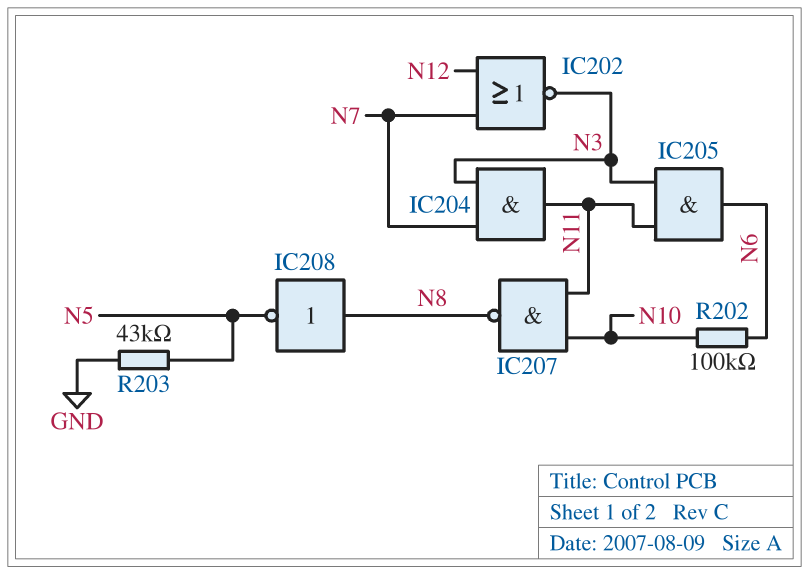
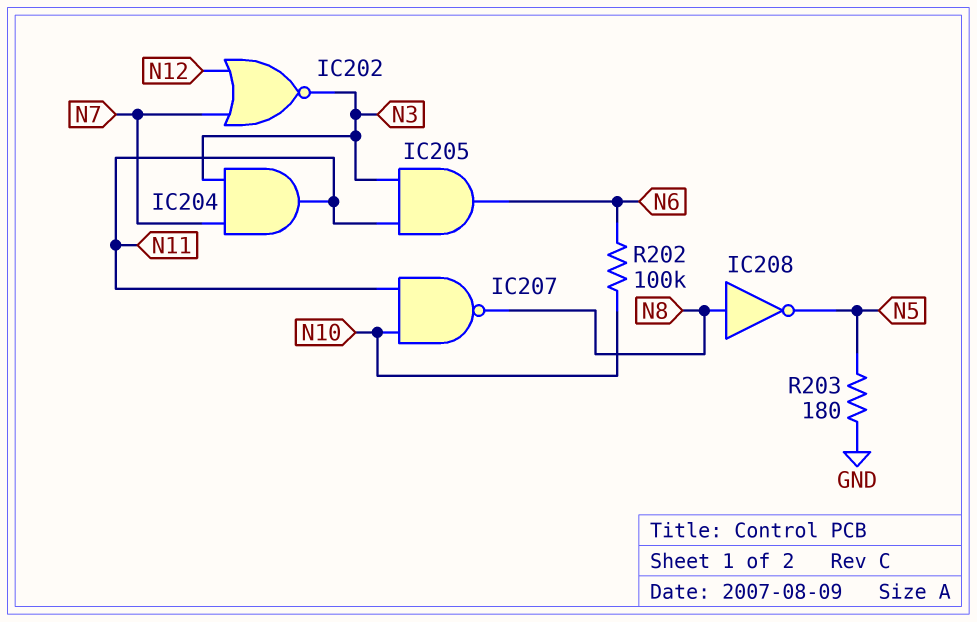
R203: 43k (GND, N5) -> 180 (GND, N5)

